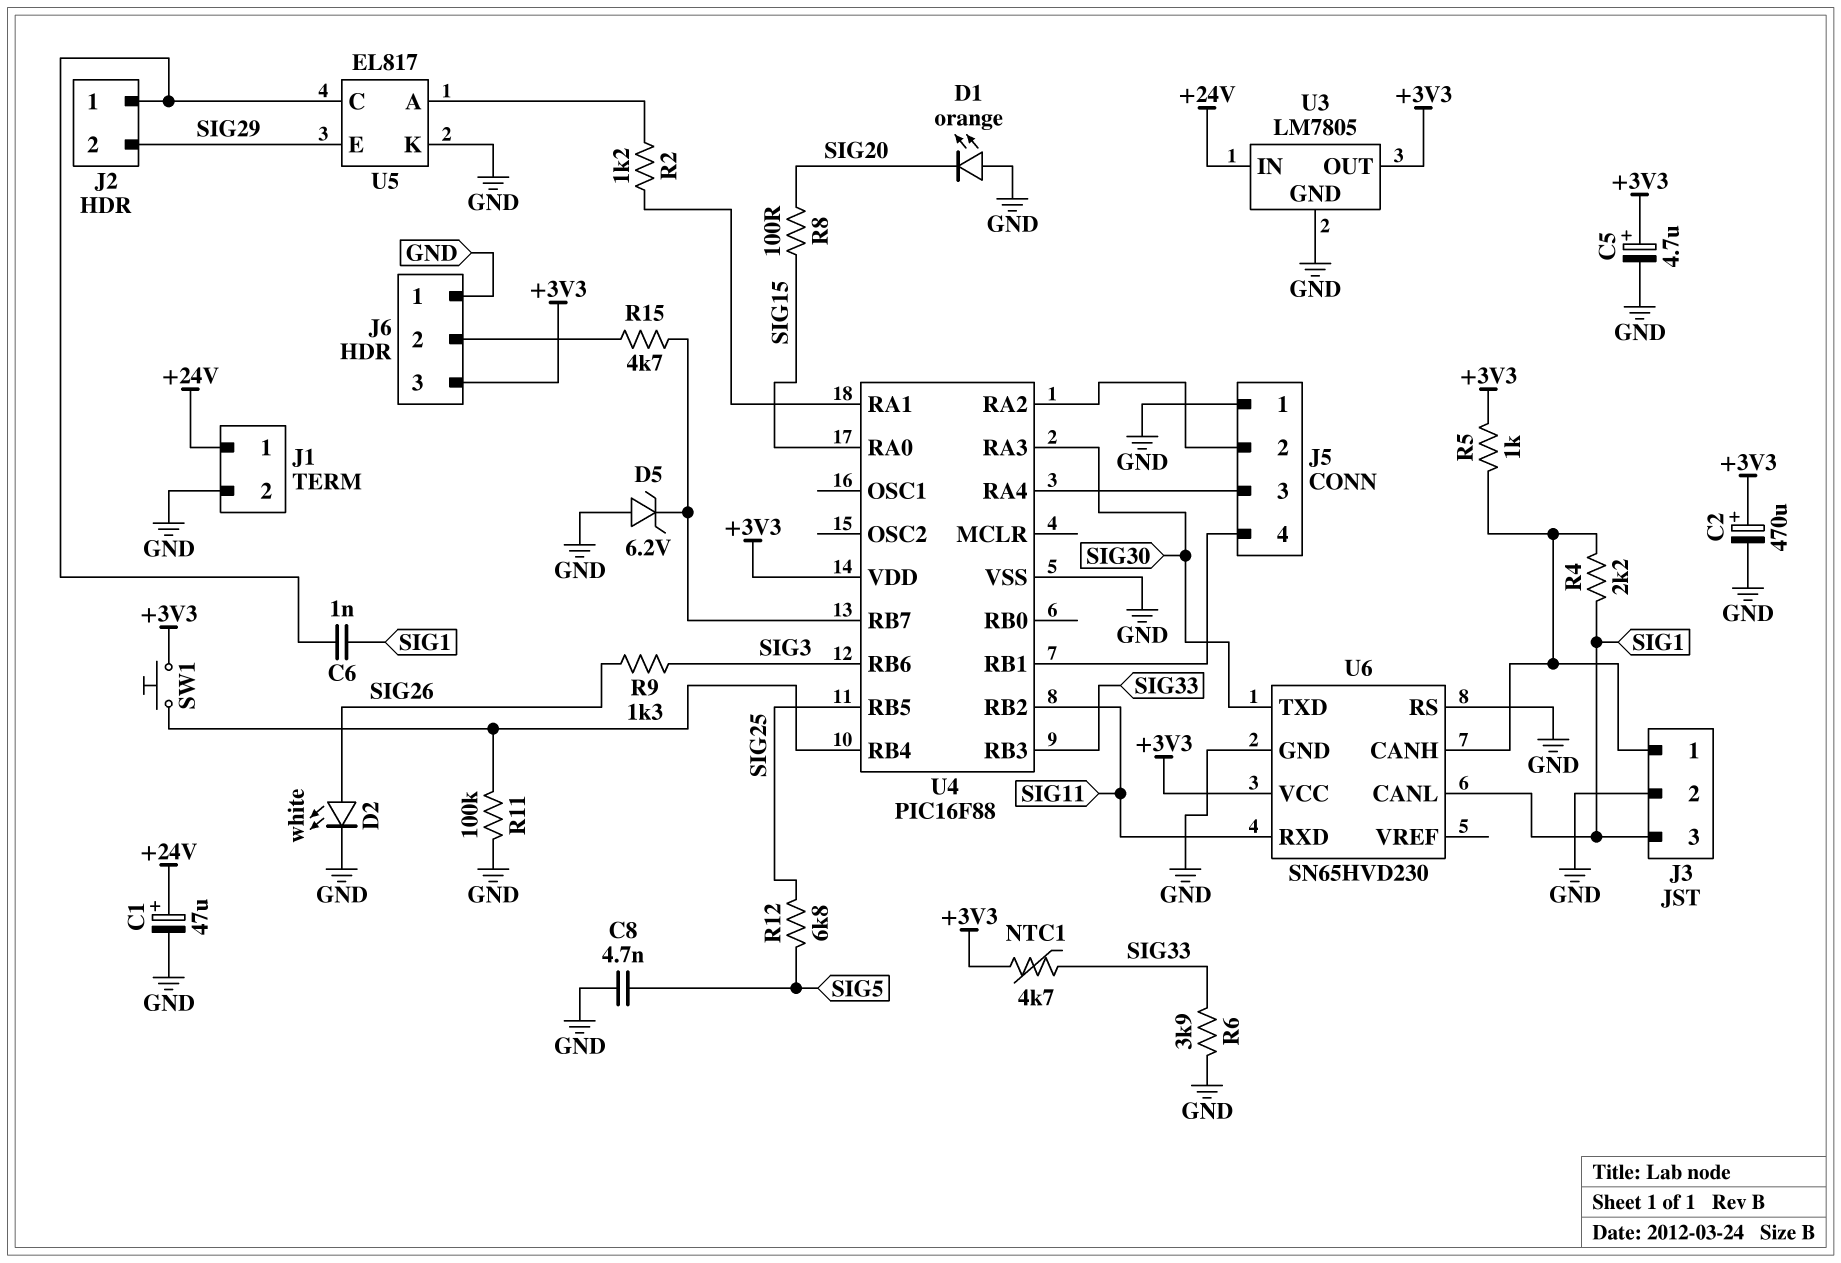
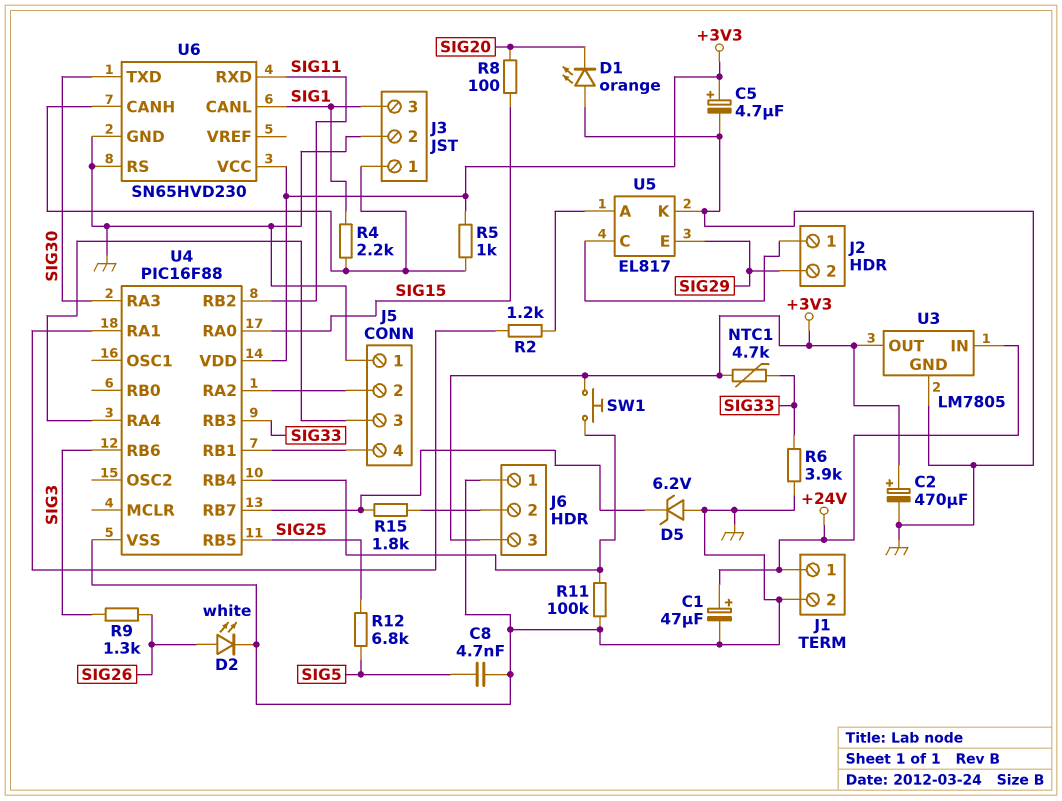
C6: 1nF (J2/1, SIG1) -> none
R15: 4.7k (J6/2, U4/RB7) -> 1.8k (J6/2, U4/RB7)

